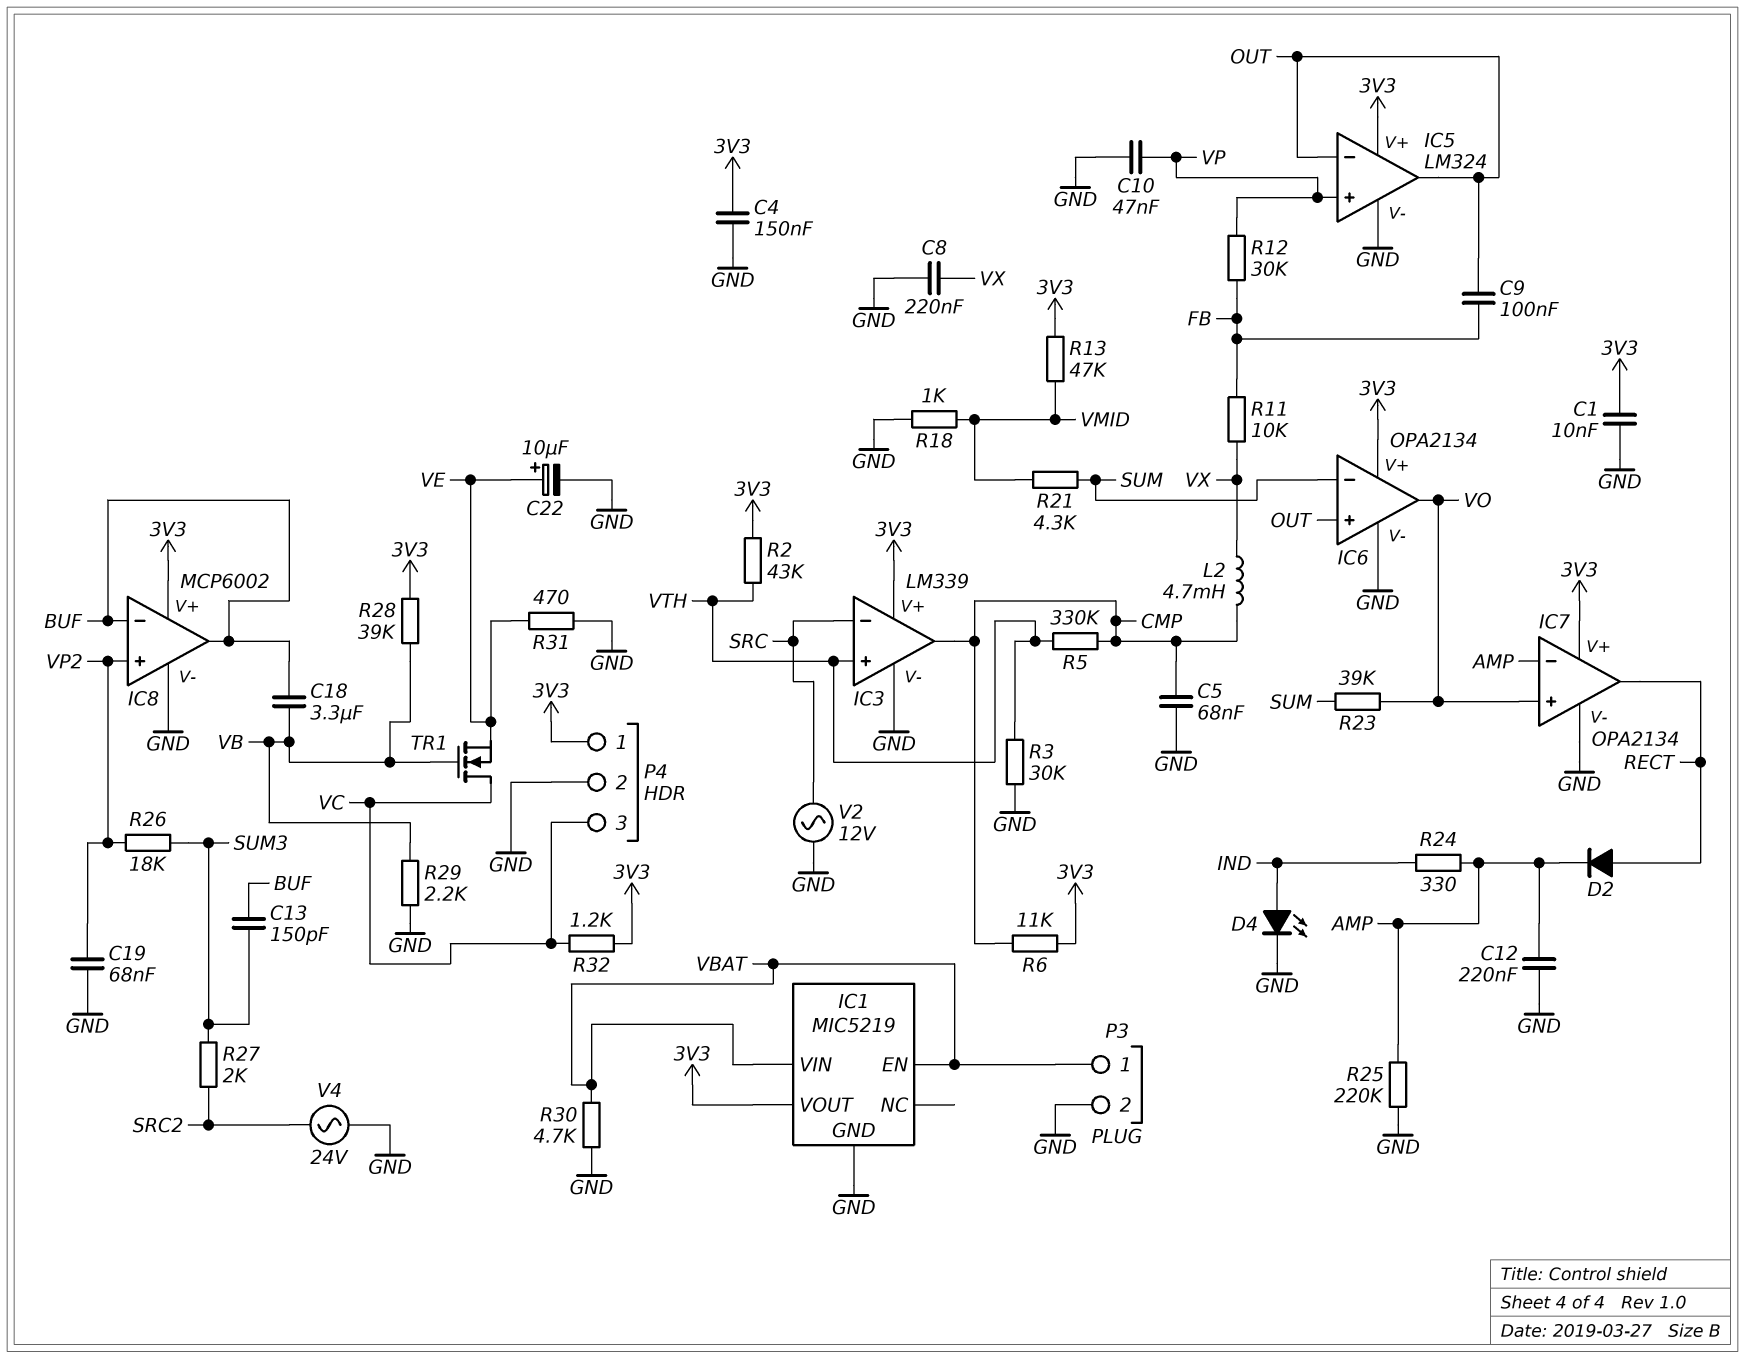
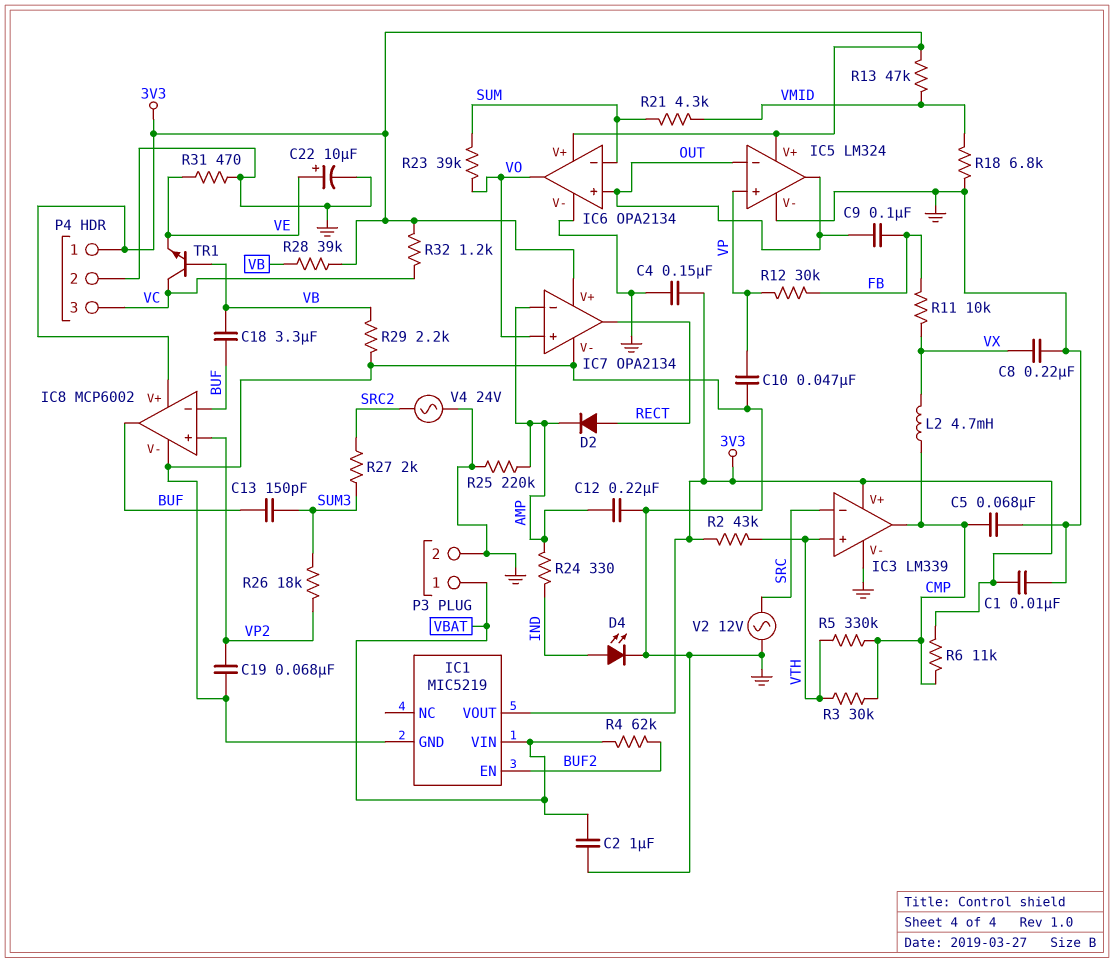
C2: none -> 1uF (GND, VBAT)
IC1 pin EN: VBAT -> BUF2
R3: 30k (GND, VTH) -> 30k (CMP, VTH)
R4: none -> 62k (BUF2, VBAT)
R18: 1k (GND, VMID) -> 6.8k (GND, VMID)
R30: 4.7k (GND, VBAT) -> none
TR1: NMOS (G VB, D VC, S VE) -> NPN (B VB, C VC, E VE)

